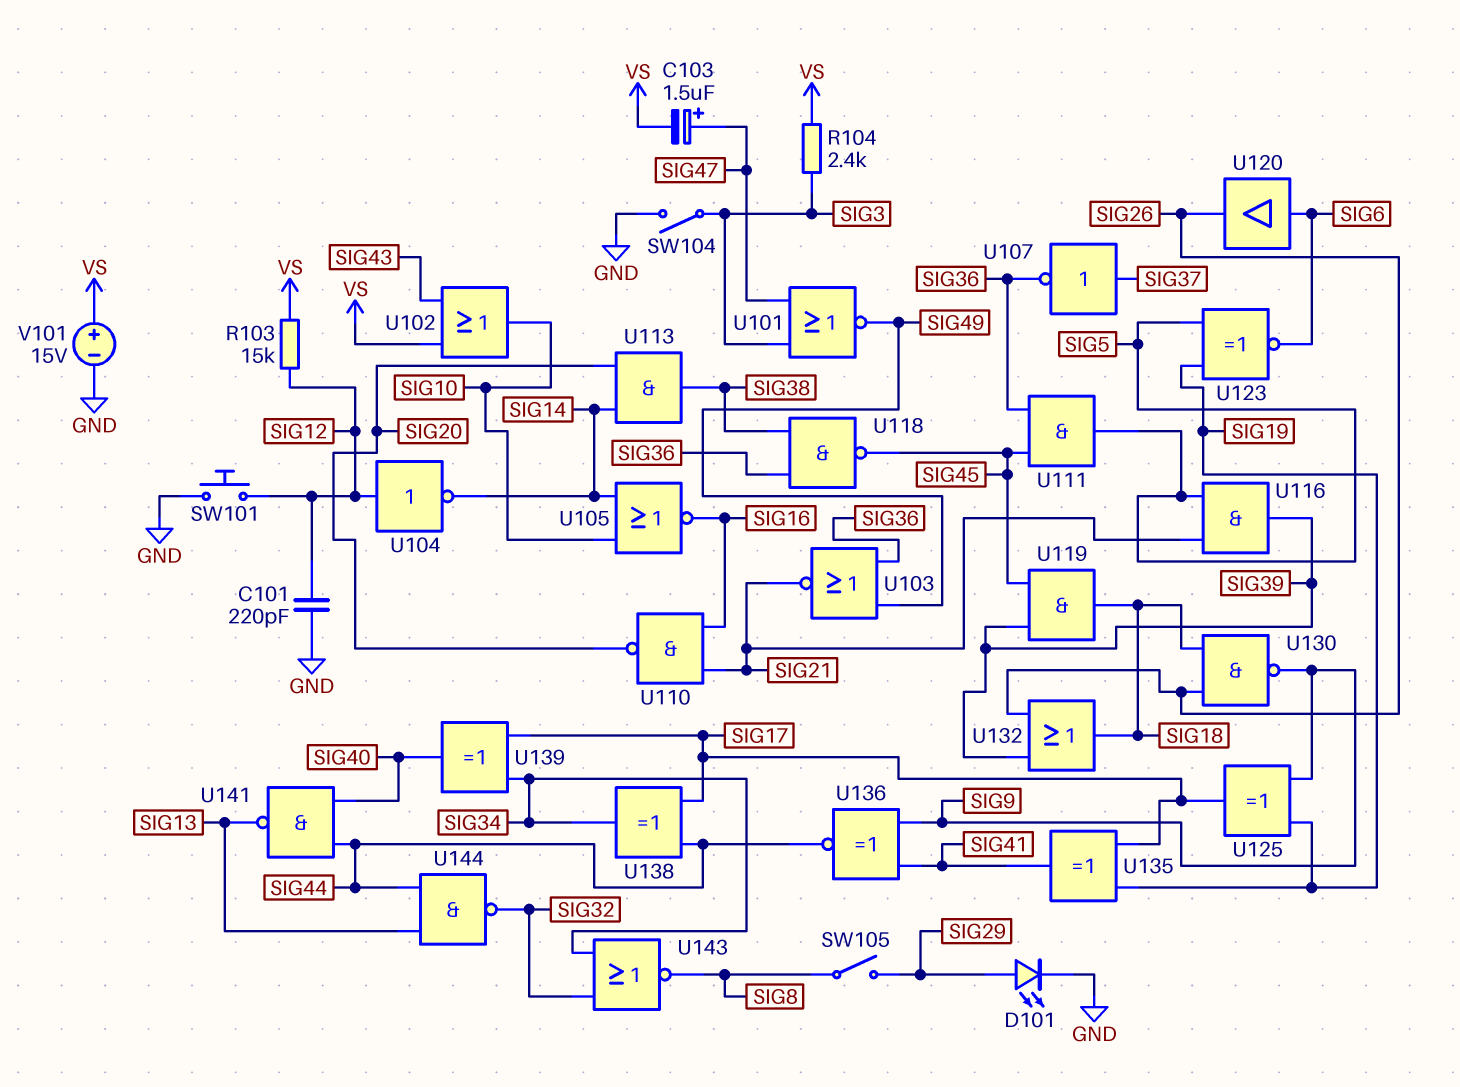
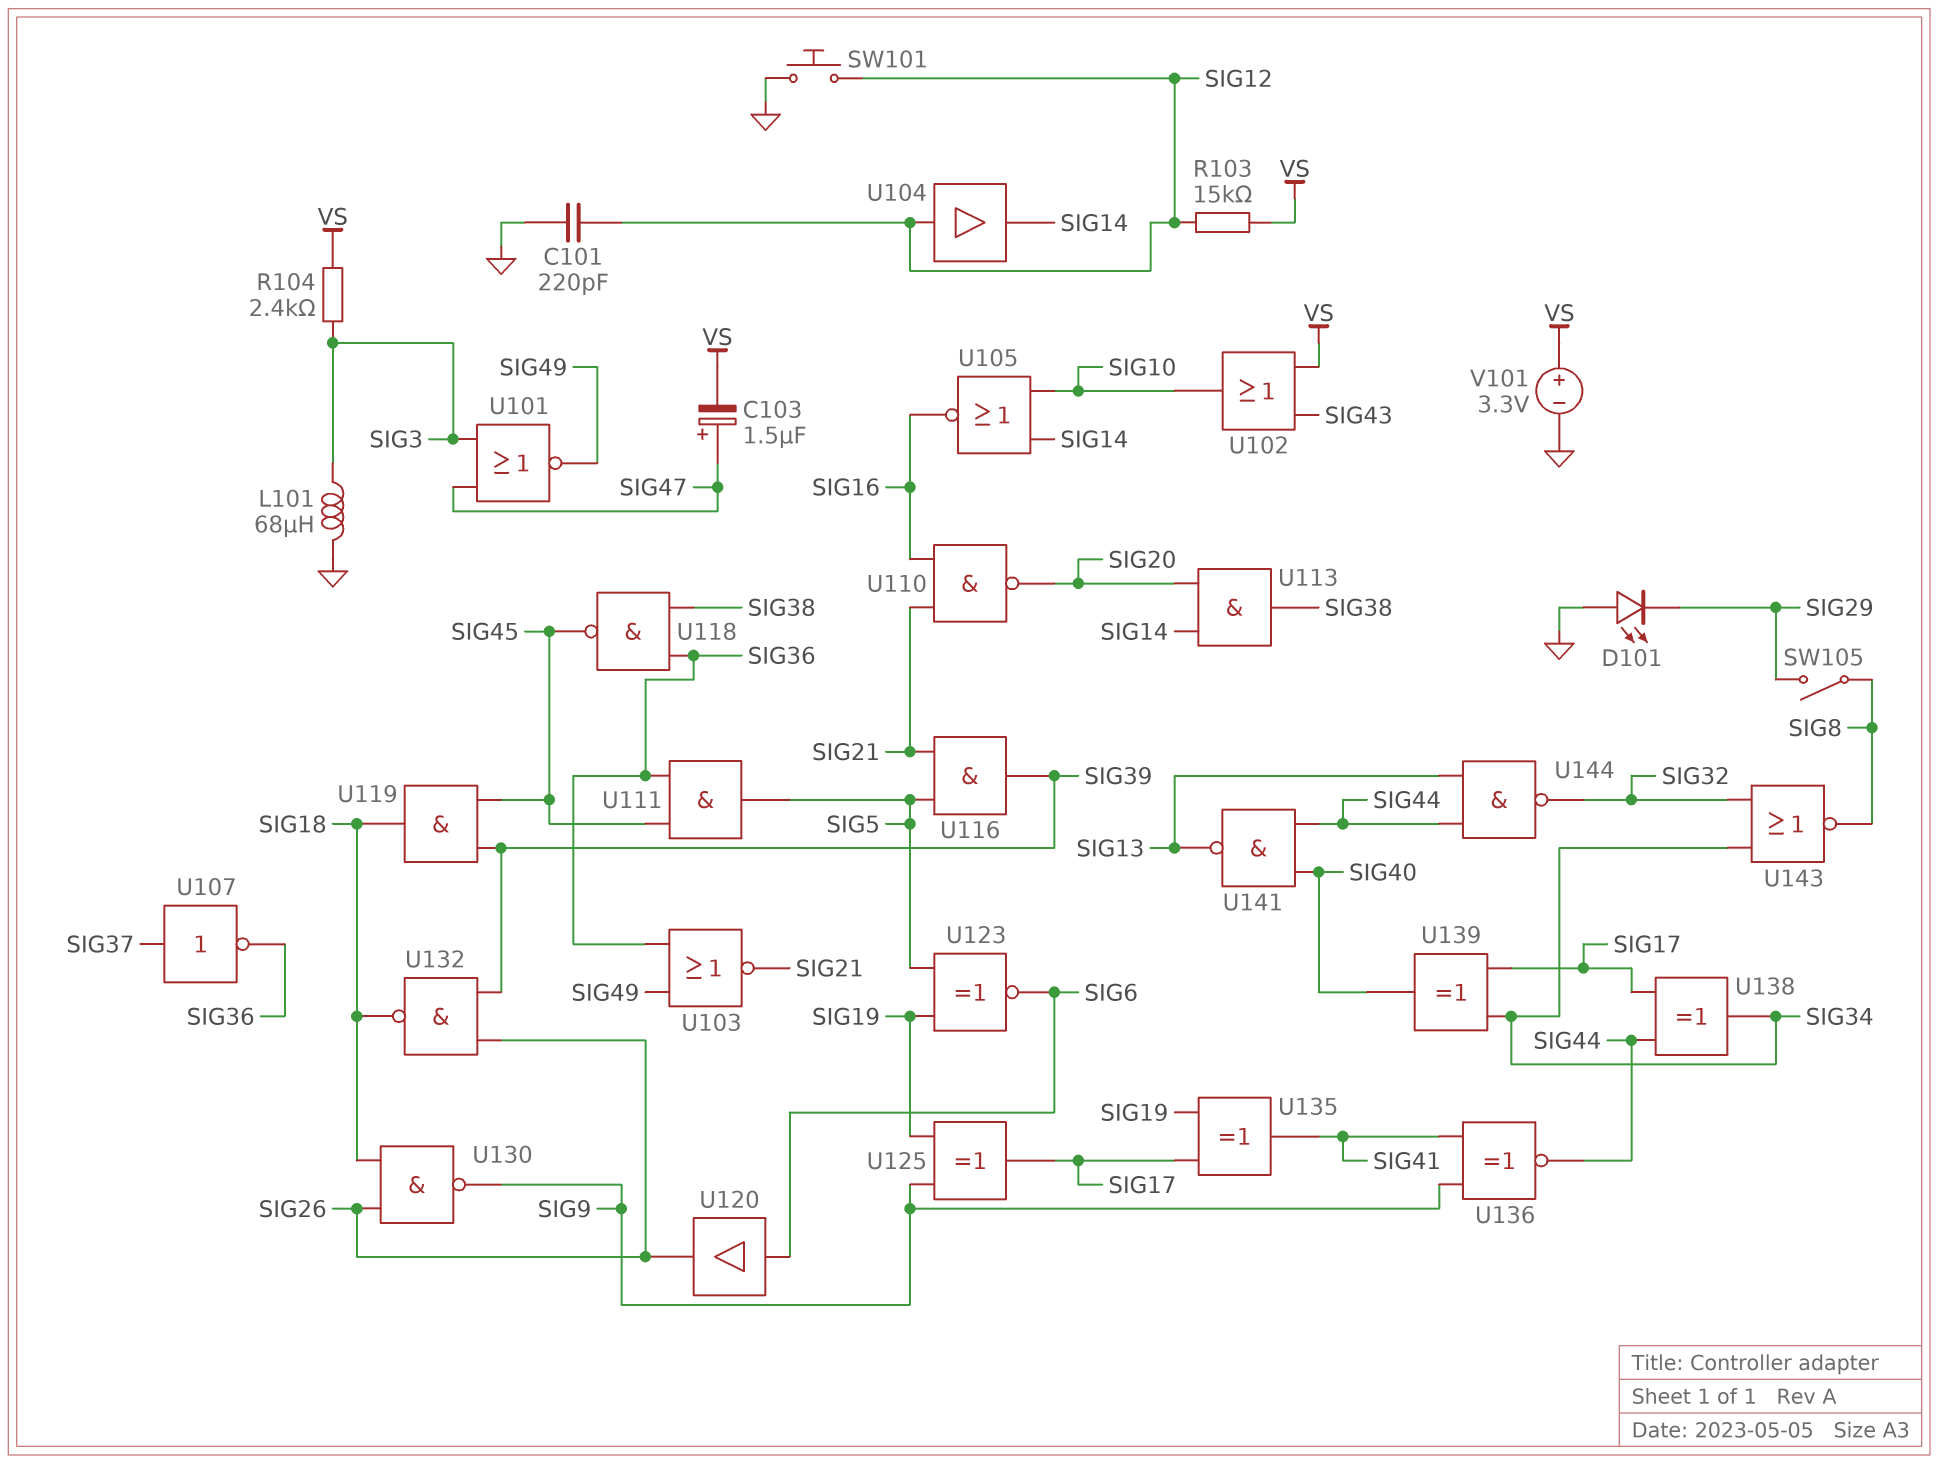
D101: LED (A SIG29, K GND) -> LED (A GND, K SIG29)
L101: none -> 68uH (GND, SIG3)
SW104: switch (GND, SIG3) -> none
U104: NOT (in SIG12, out SIG14) -> buffer (in SIG12, out SIG14)
U132: OR (in SIG26, in SIG39, out SIG18) -> NAND (in SIG26, in SIG39, out SIG18)
V101: 15V (plus VS, minus GND) -> 3.3V (plus VS, minus GND)

